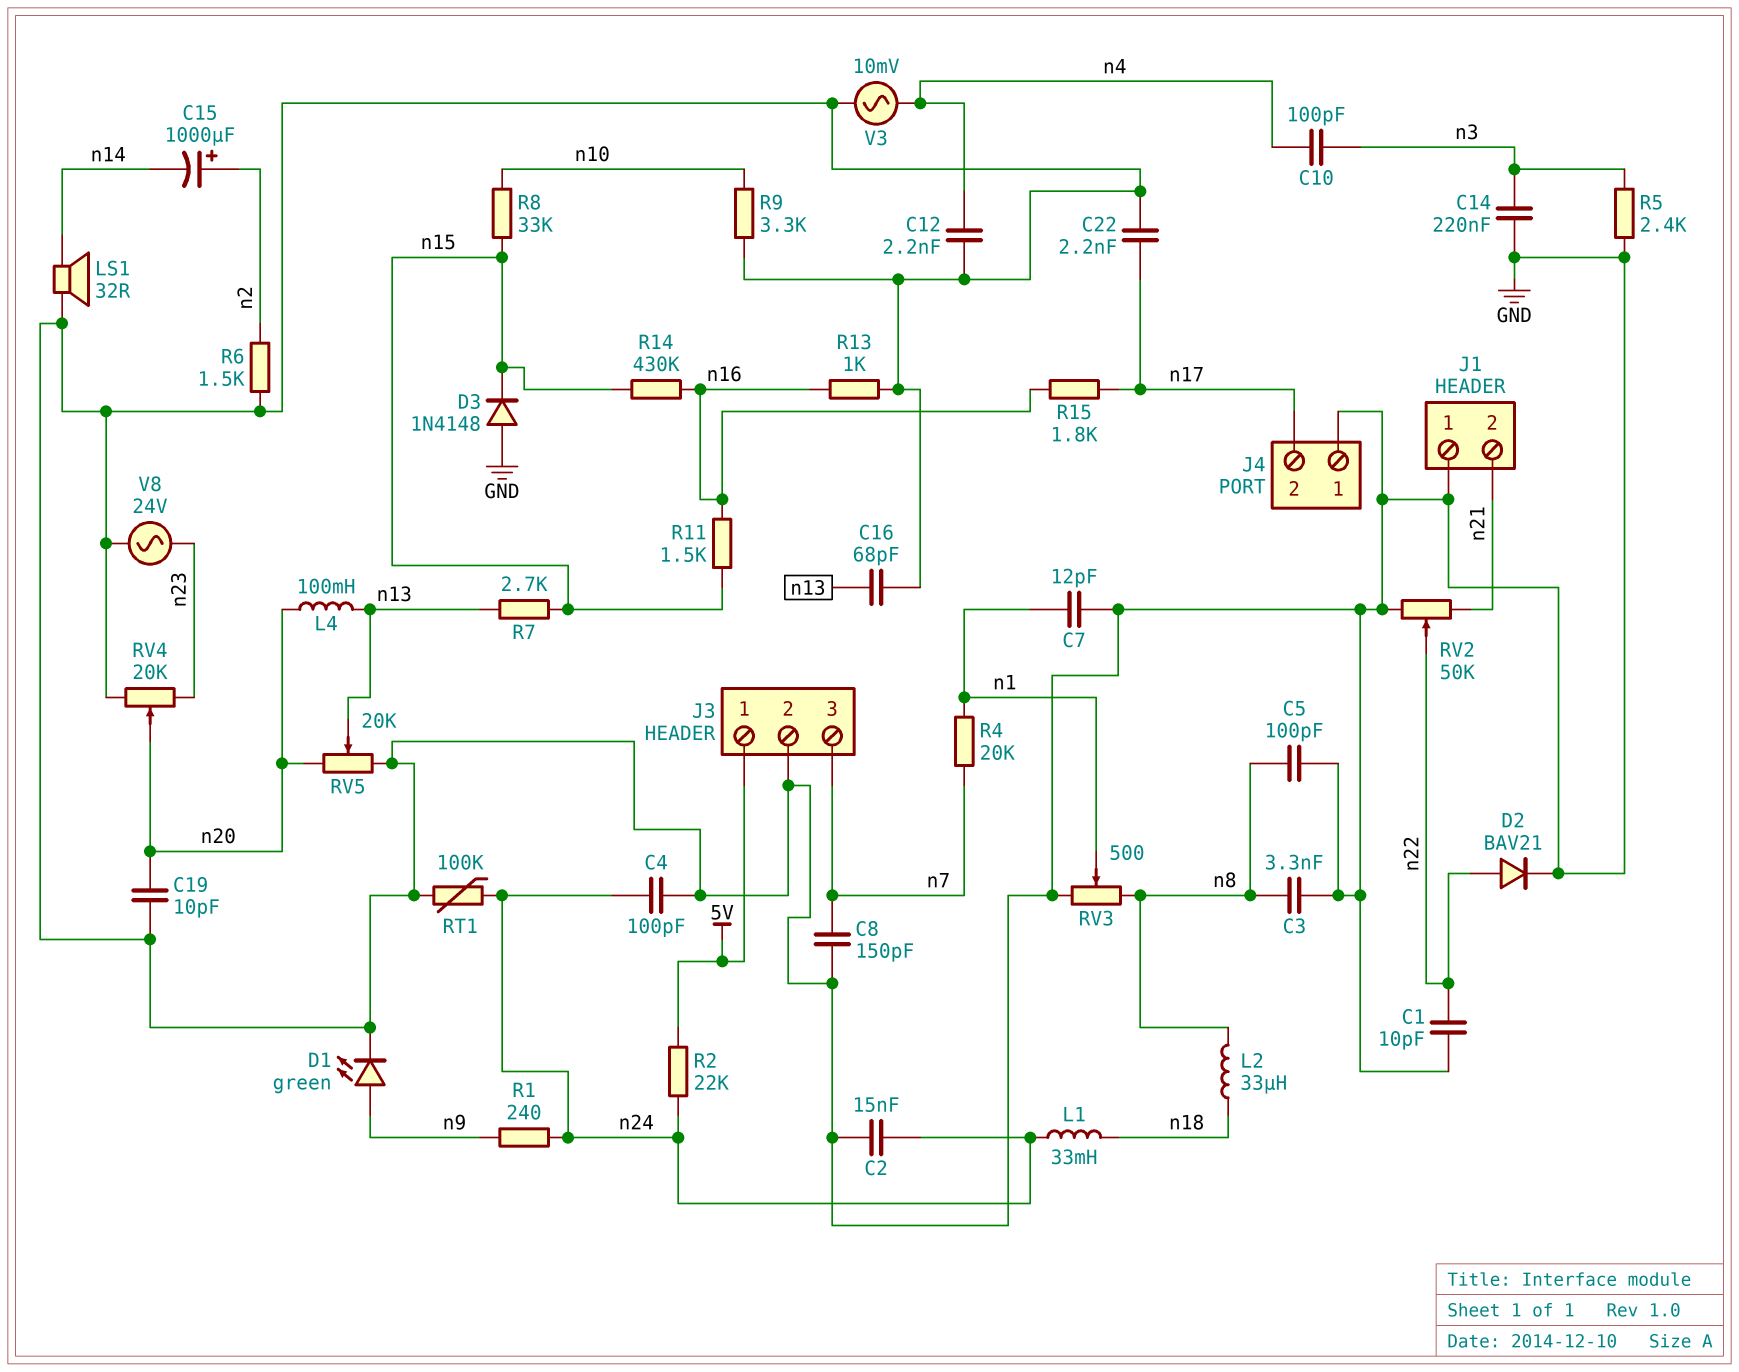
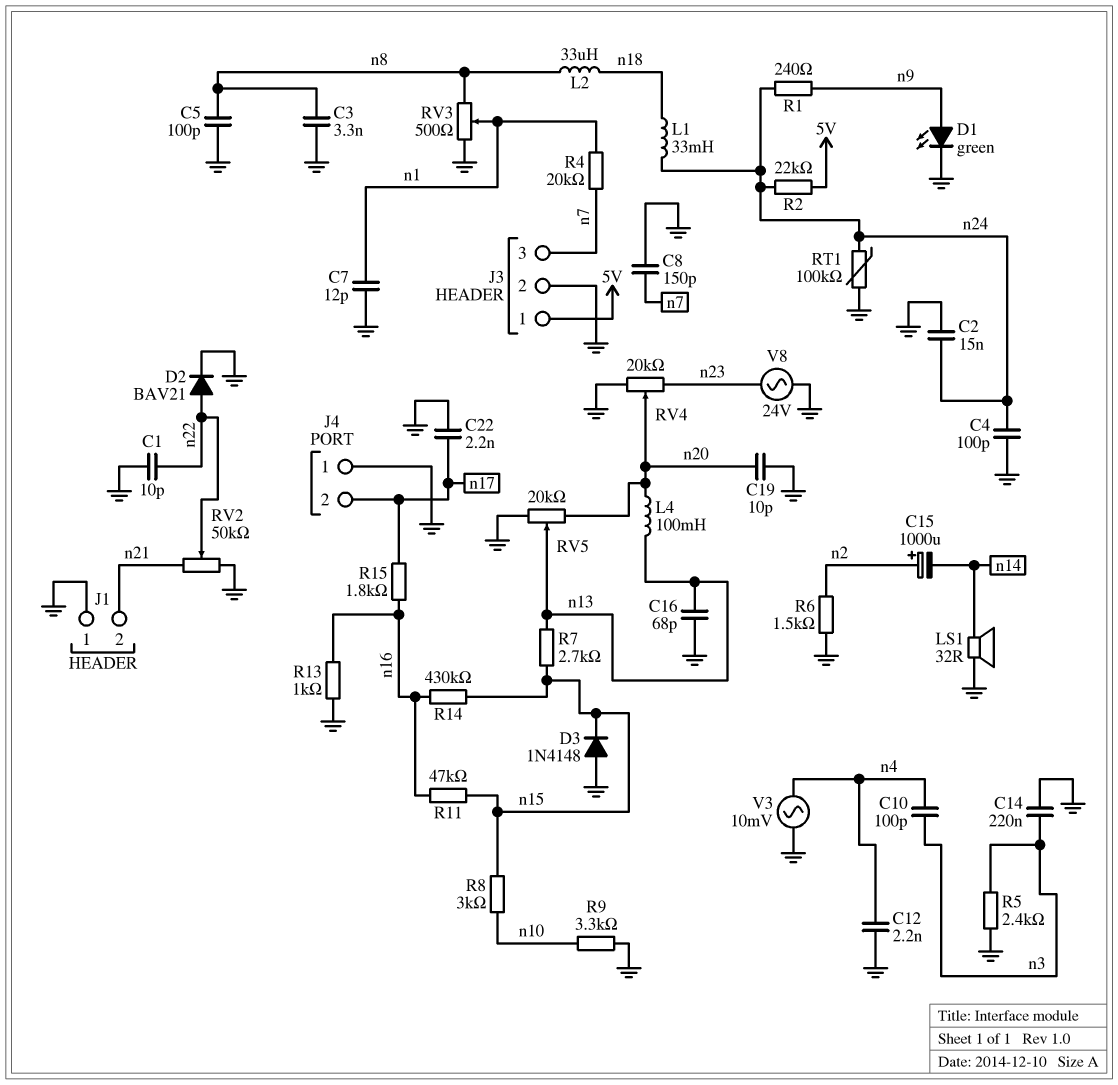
R8: 33k (n10, n15) -> 3k (n10, n15)
R11: 1.5k (n15, n16) -> 47k (n15, n16)

